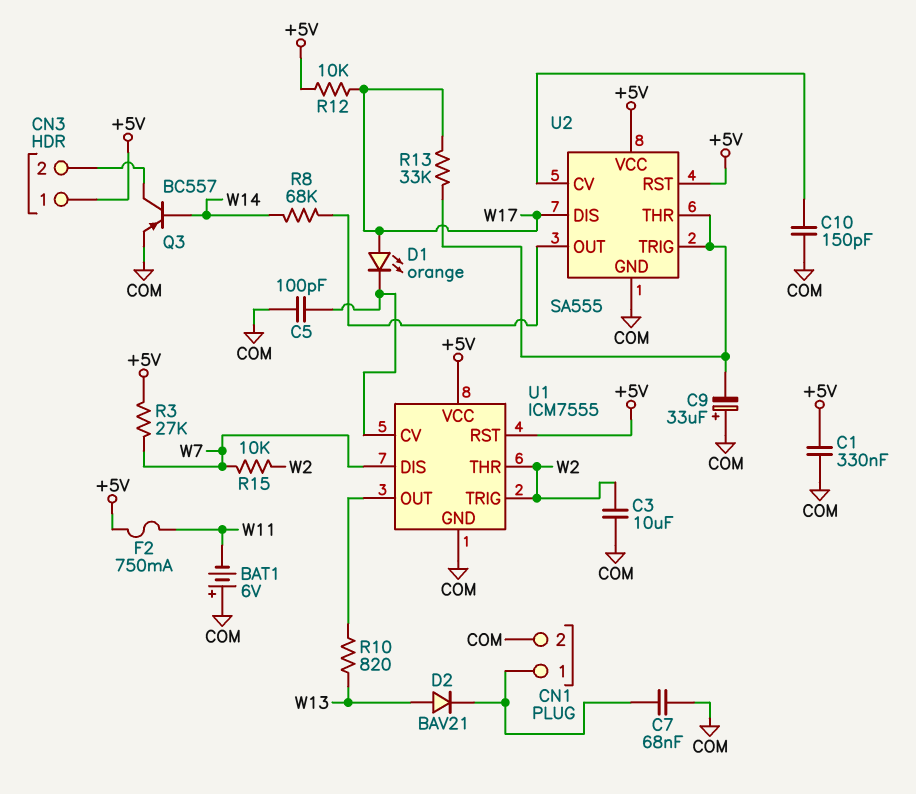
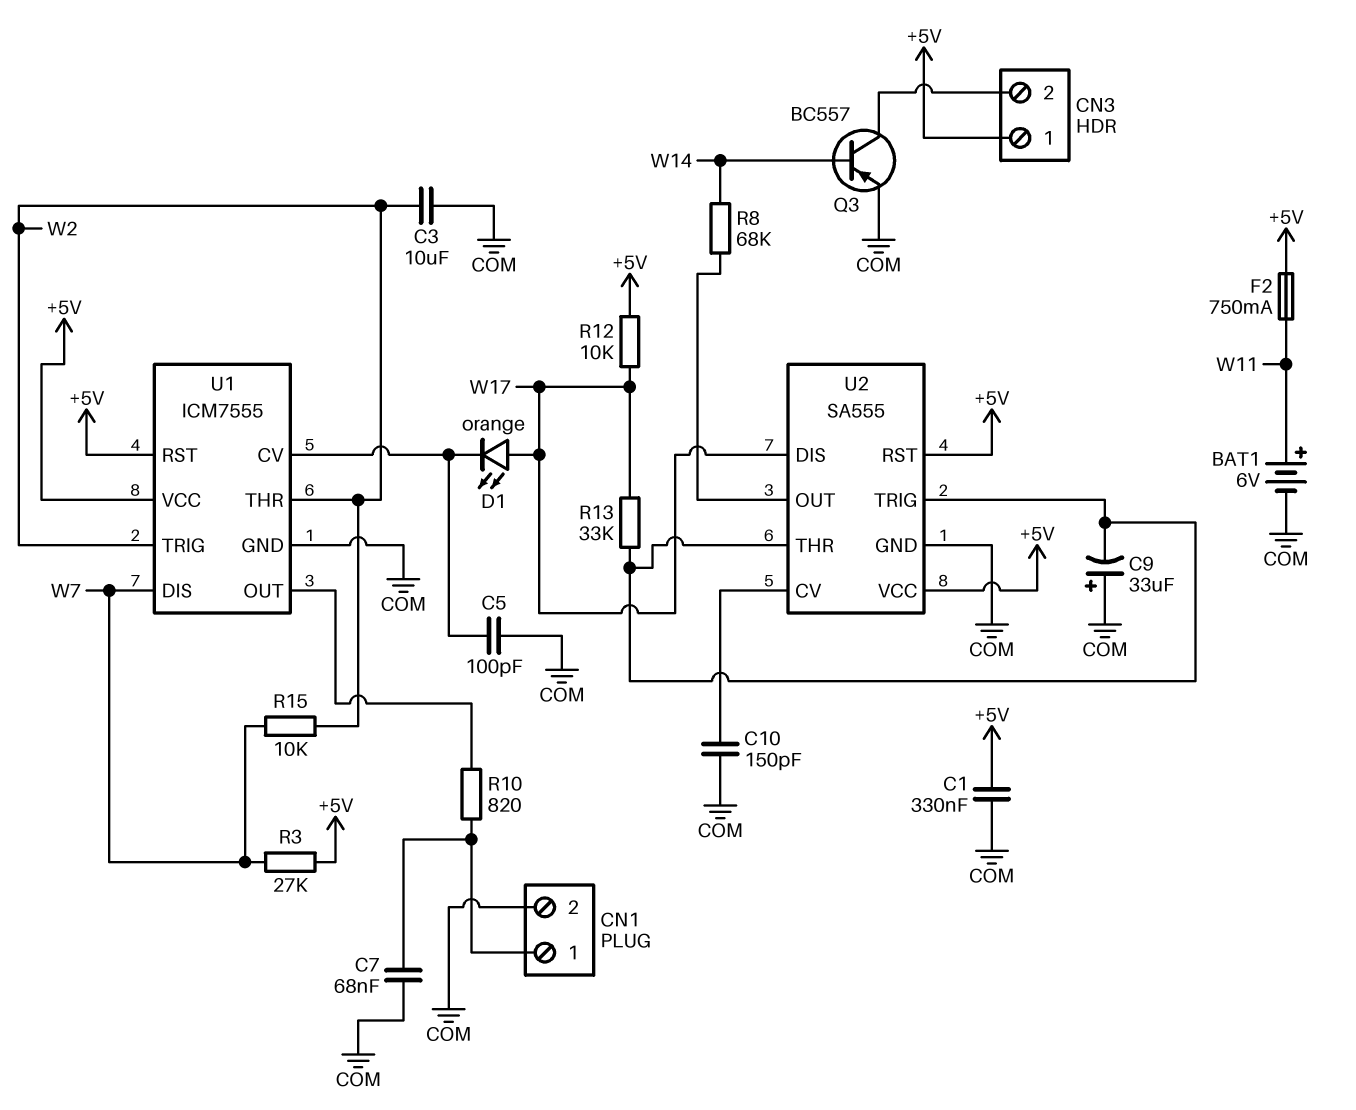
BAT1: 6V (plus COM, minus W11) -> 6V (plus W11, minus COM)
D2: diode BAV21 (A W13, K CN1/1) -> none
R10: 820 (U1/OUT, W13) -> 820 (CN1/1, U1/OUT)

